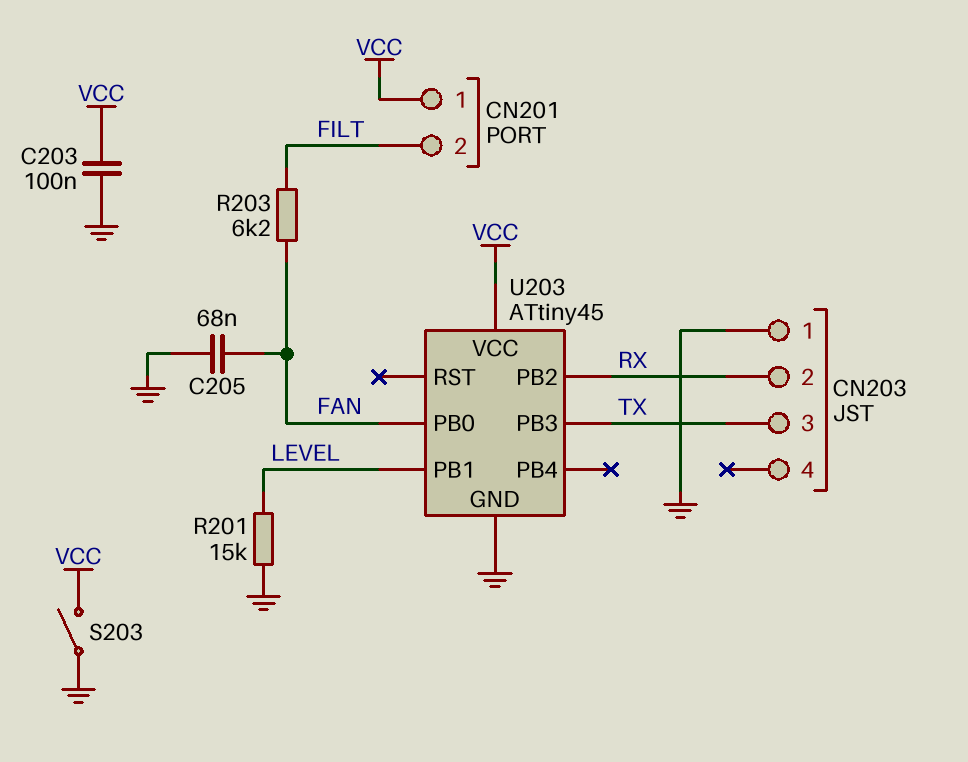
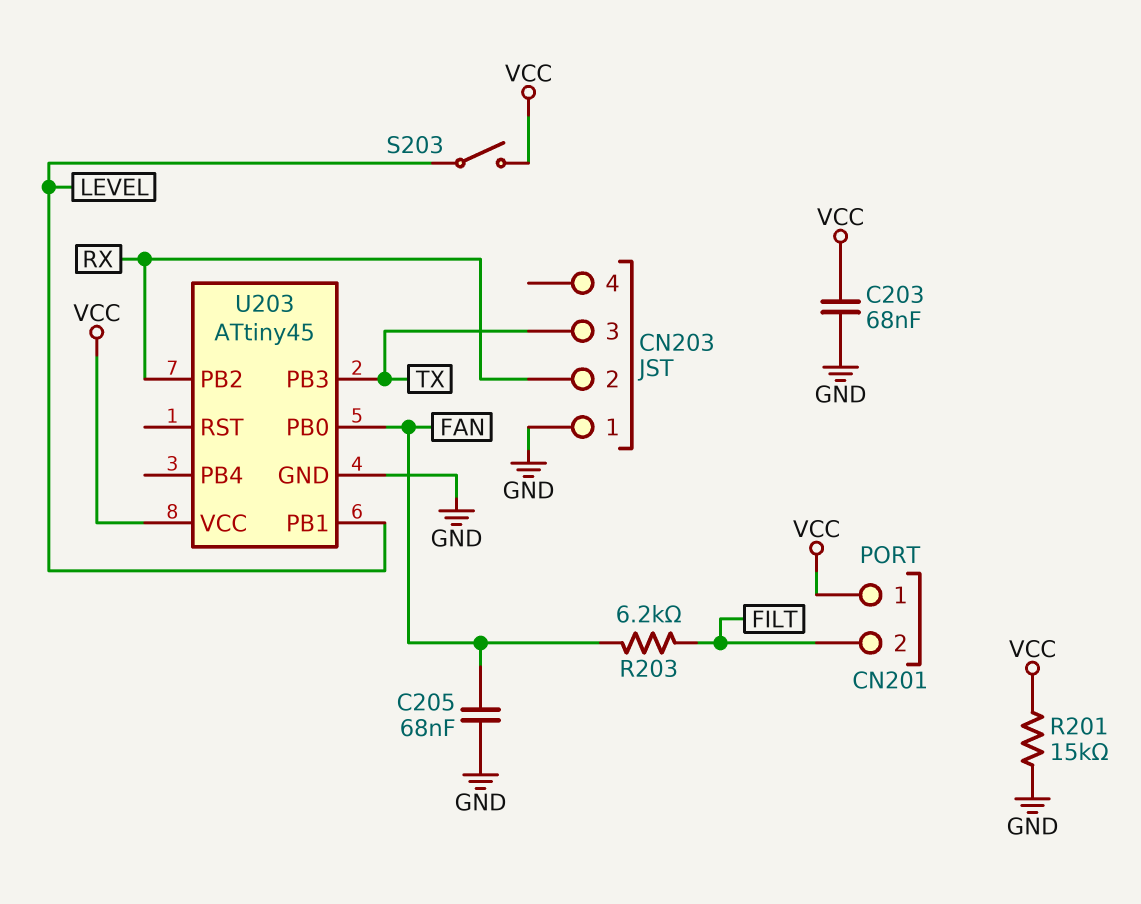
C203: 100nF (GND, VCC) -> 68nF (GND, VCC)
R201: 15k (GND, LEVEL) -> 15k (GND, VCC)
S203: switch (GND, VCC) -> switch (LEVEL, VCC)

